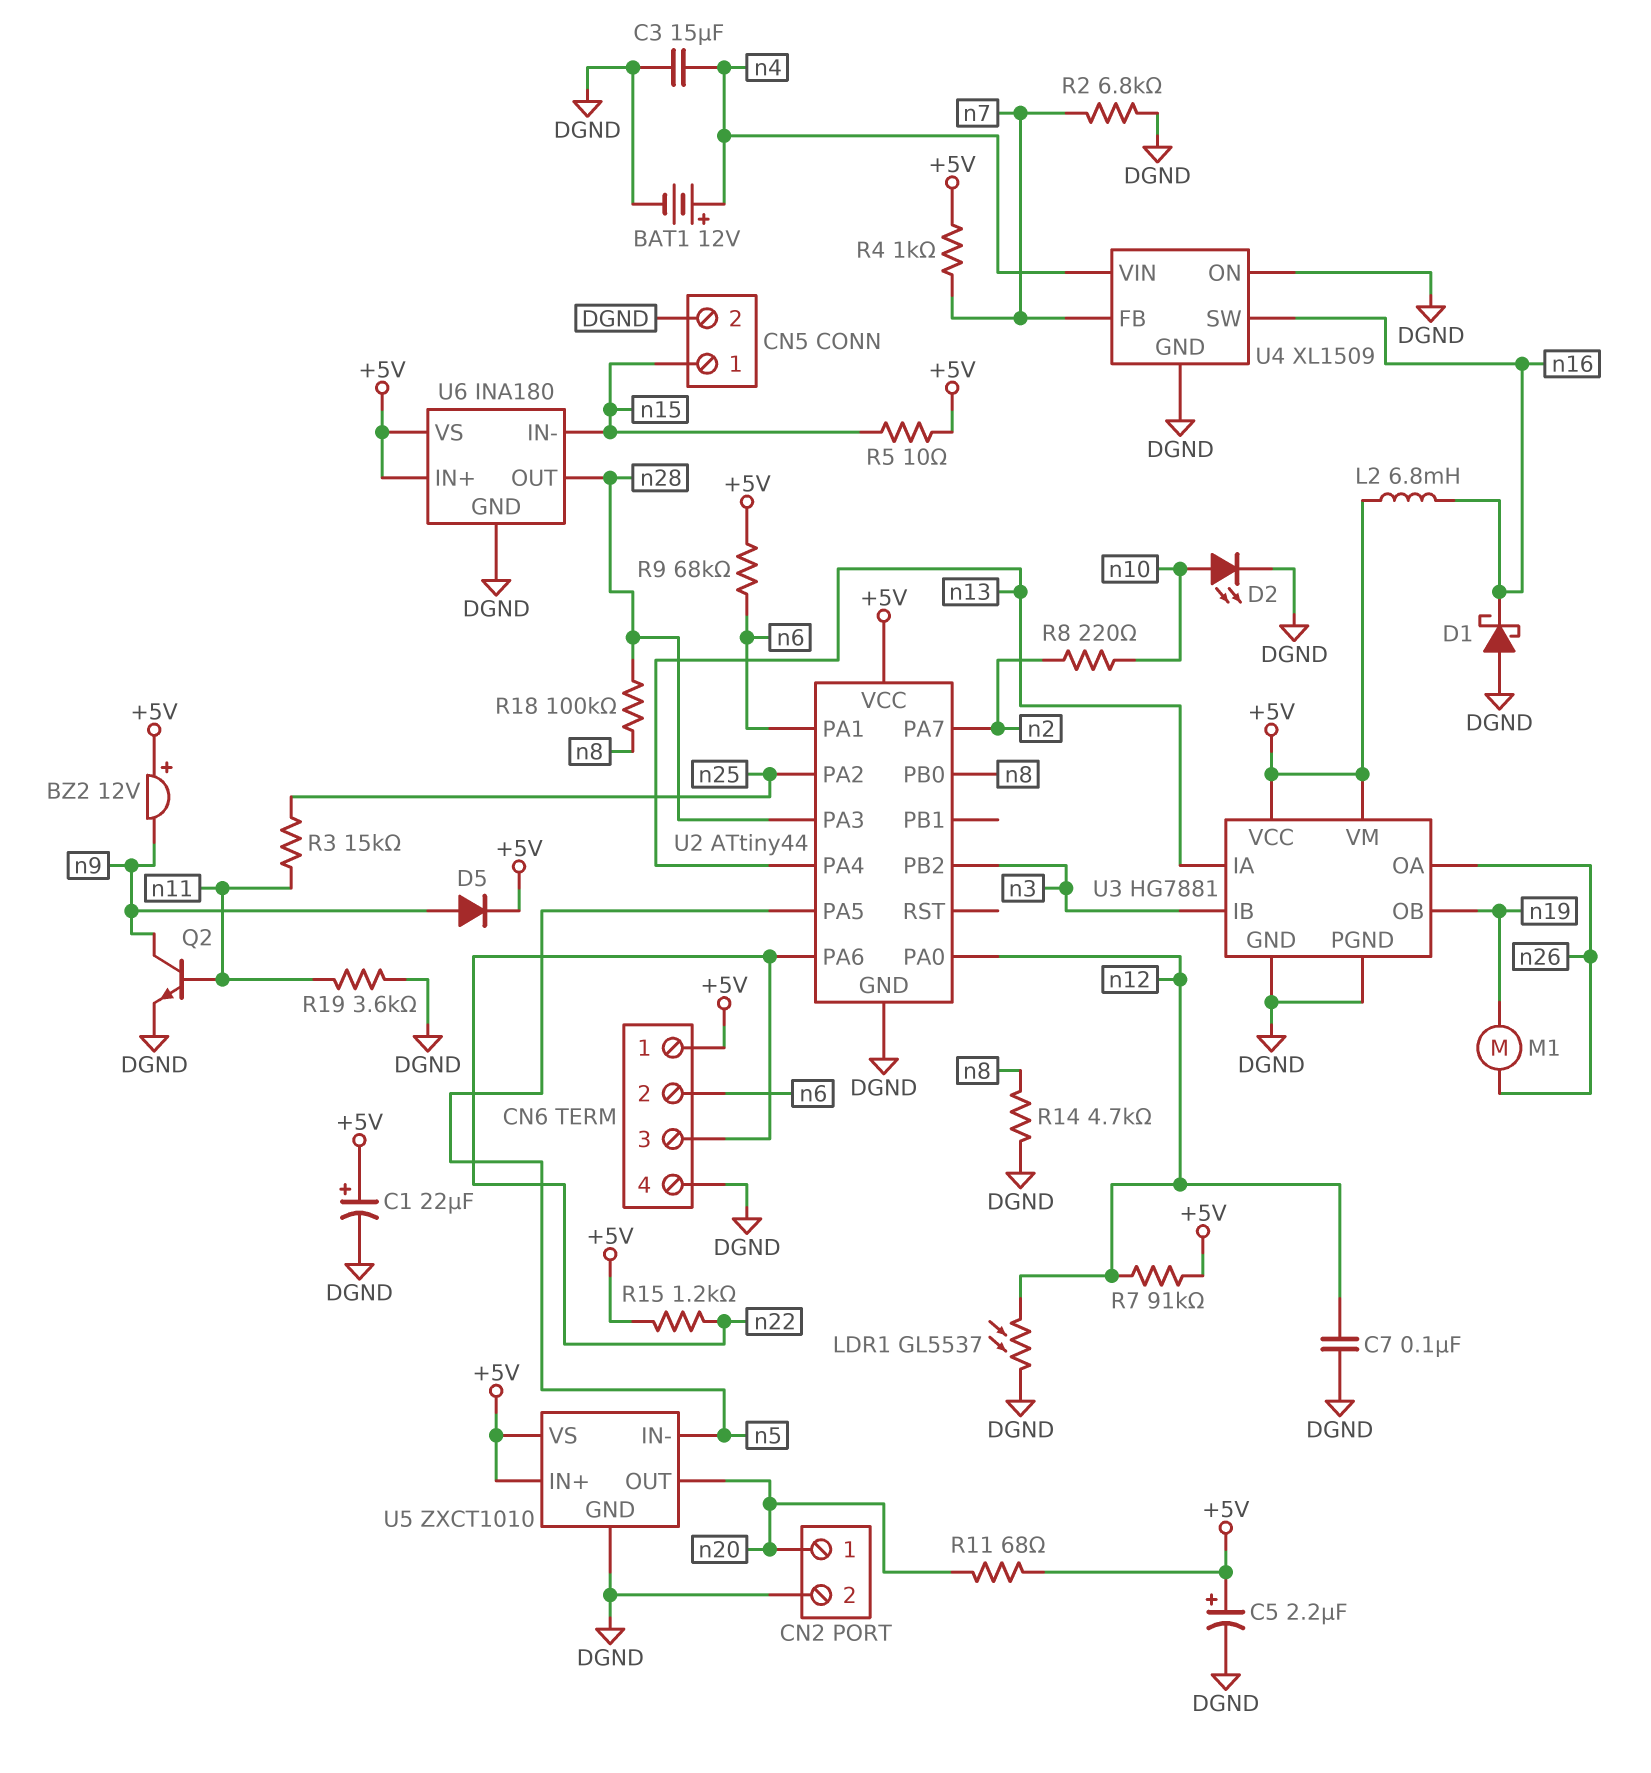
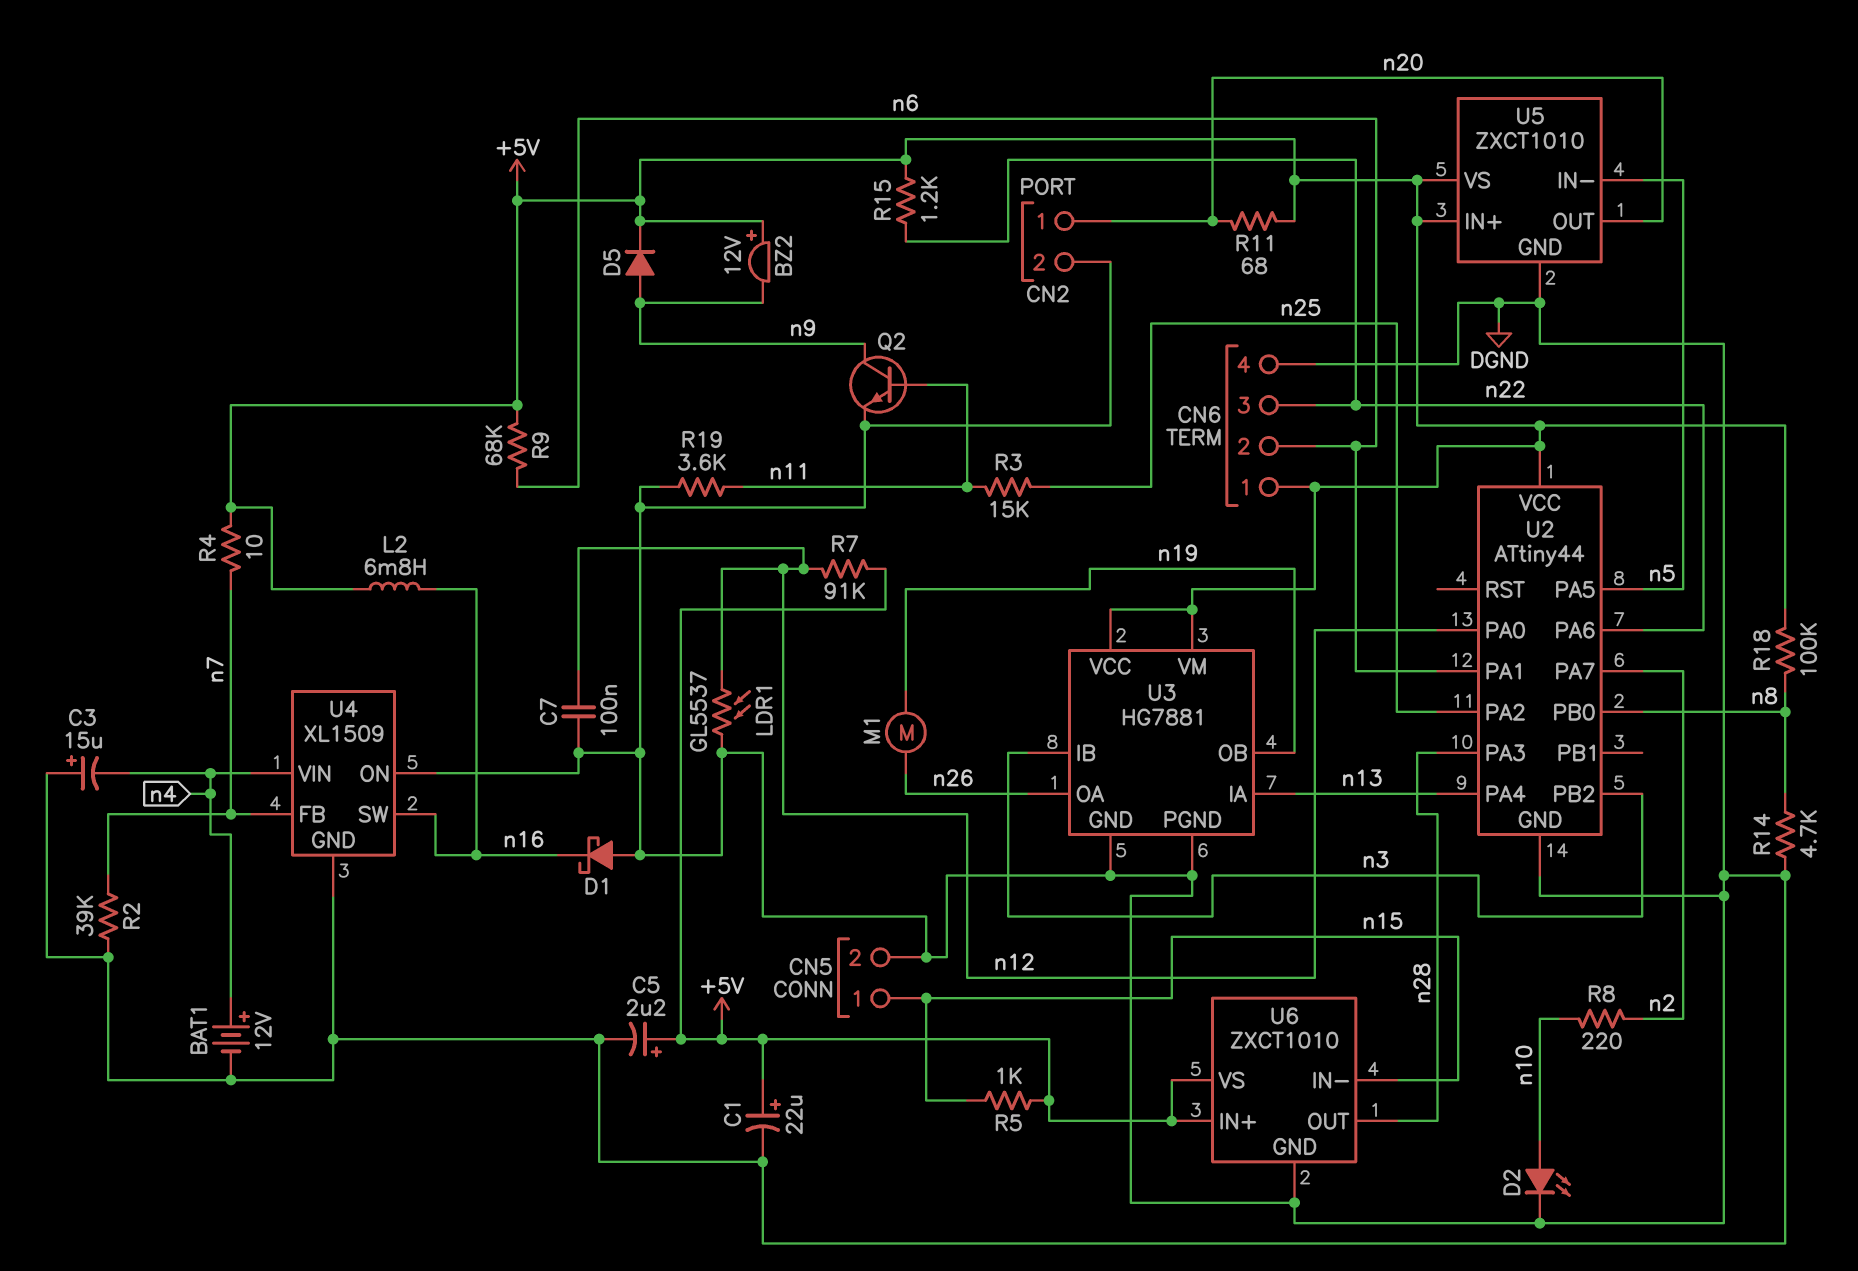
C3: 15uF (DGND, n4) -> 15uF (plus DGND, minus n4)
R2: 6.8k (DGND, n7) -> 39k (DGND, n7)
R4: 1k (+5V, n7) -> 10 (+5V, n7)
R5: 10 (+5V, n15) -> 1k (+5V, n15)
R18: 100k (n8, n28) -> 100k (+5V, n8)
U6: INA180 -> ZXCT1010

